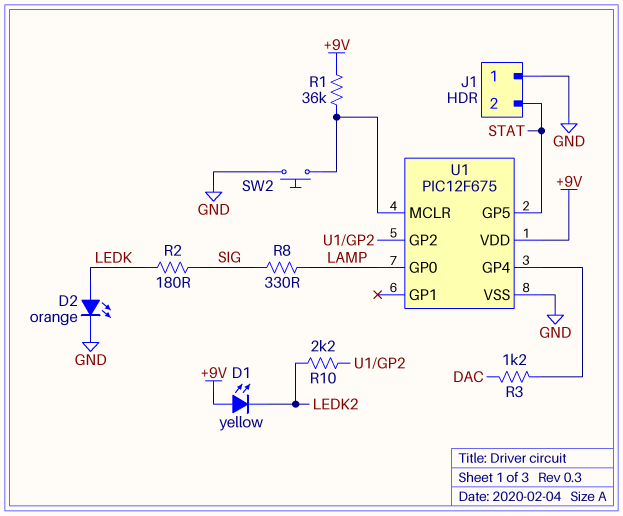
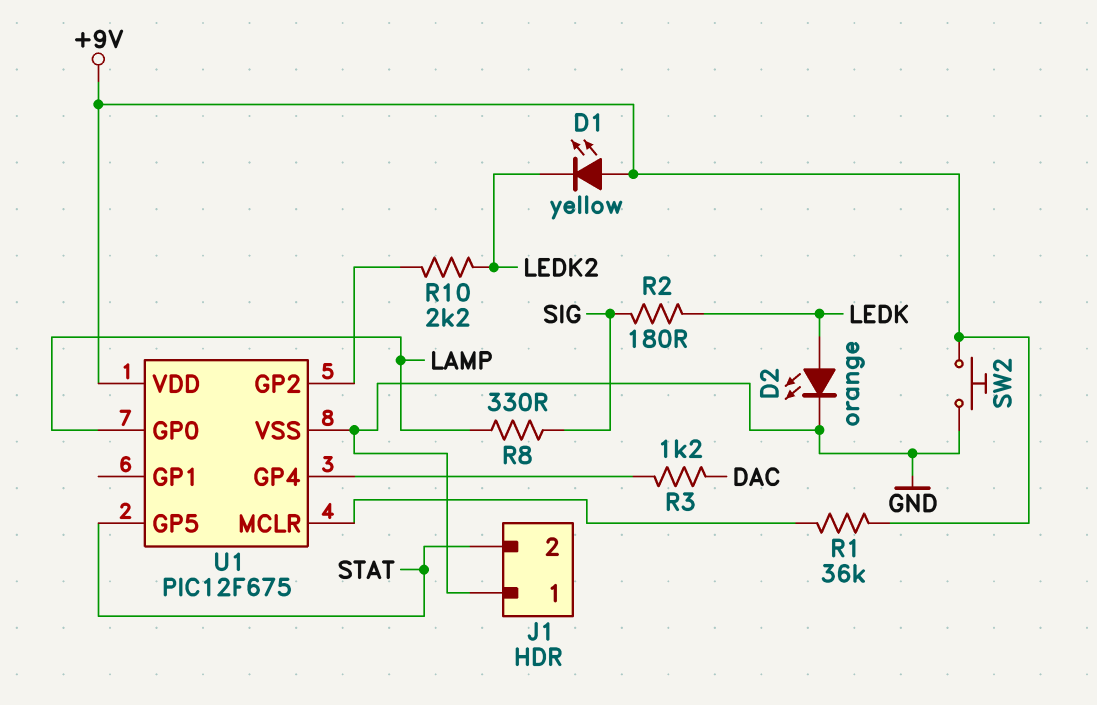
SW2: button (GND, U1/MCLR) -> button (+9V, GND)

